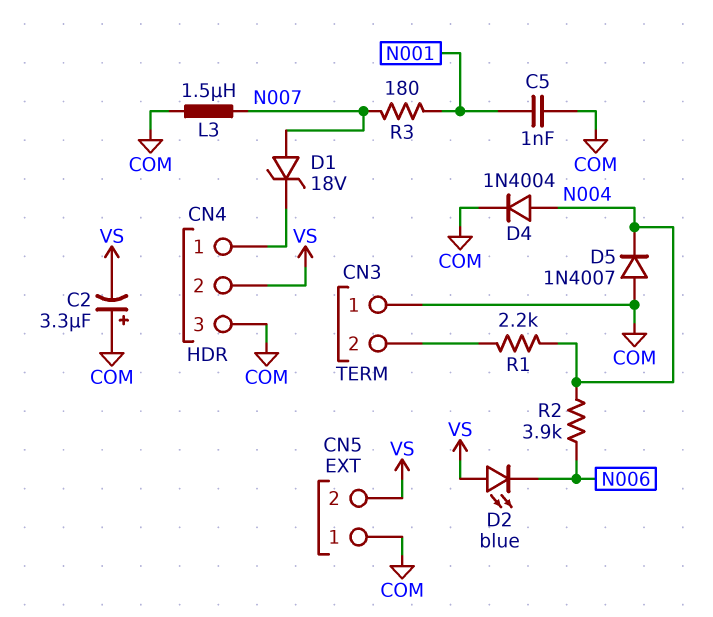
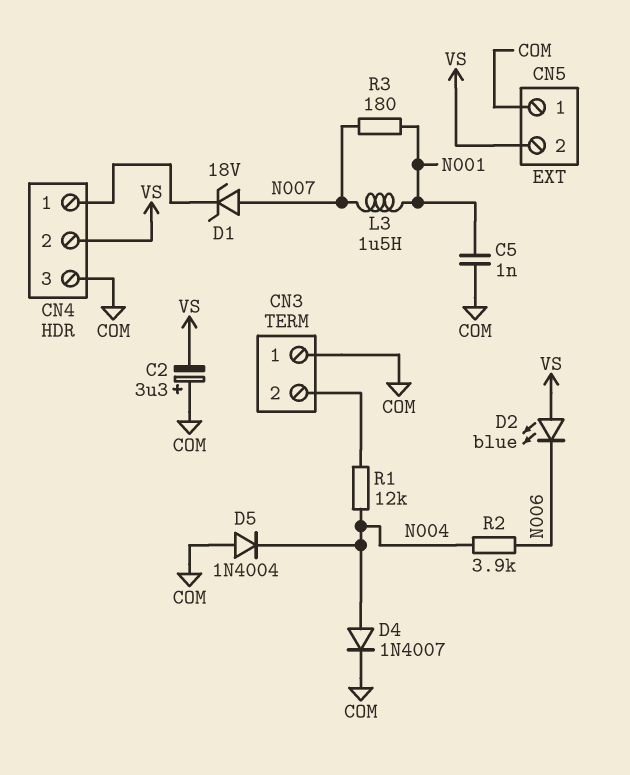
D4: diode 1N4004 (A N004, K COM) -> diode 1N4007 (A N004, K COM)
D5: diode 1N4007 (A COM, K N004) -> diode 1N4004 (A COM, K N004)
L3: 1.5uH (COM, N007) -> 1.5uH (N001, N007)
R1: 2.2k (CN3/2, N004) -> 12k (CN3/2, N004)

